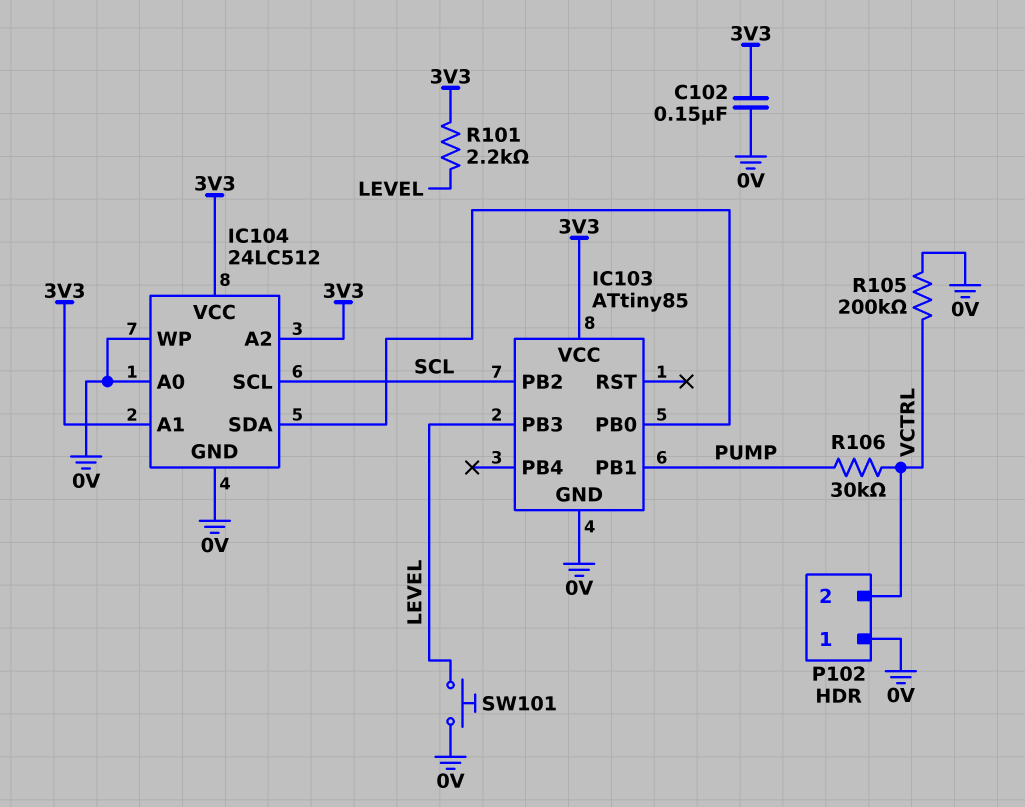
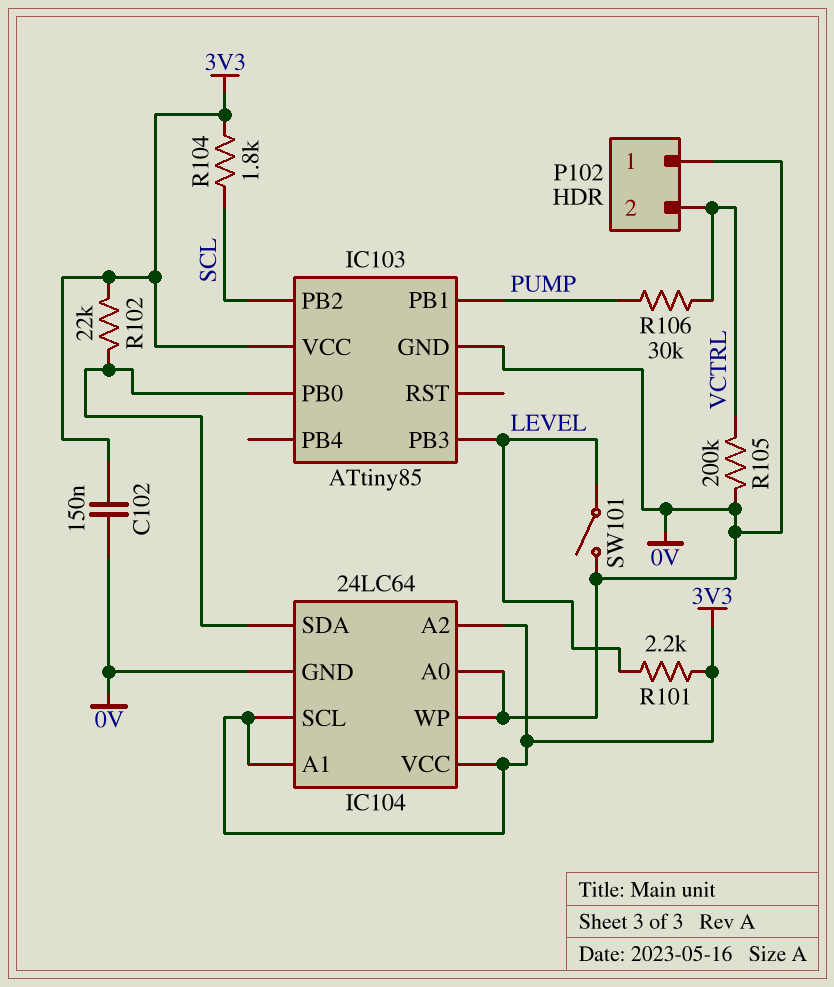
IC104: 24LC512 -> 24LC64
IC104 pin SCL: SCL -> 3V3
R102: none -> 22k (3V3, IC103/PB0)
R104: none -> 1.8k (3V3, SCL)
SW101: button (0V, LEVEL) -> switch (0V, LEVEL)

